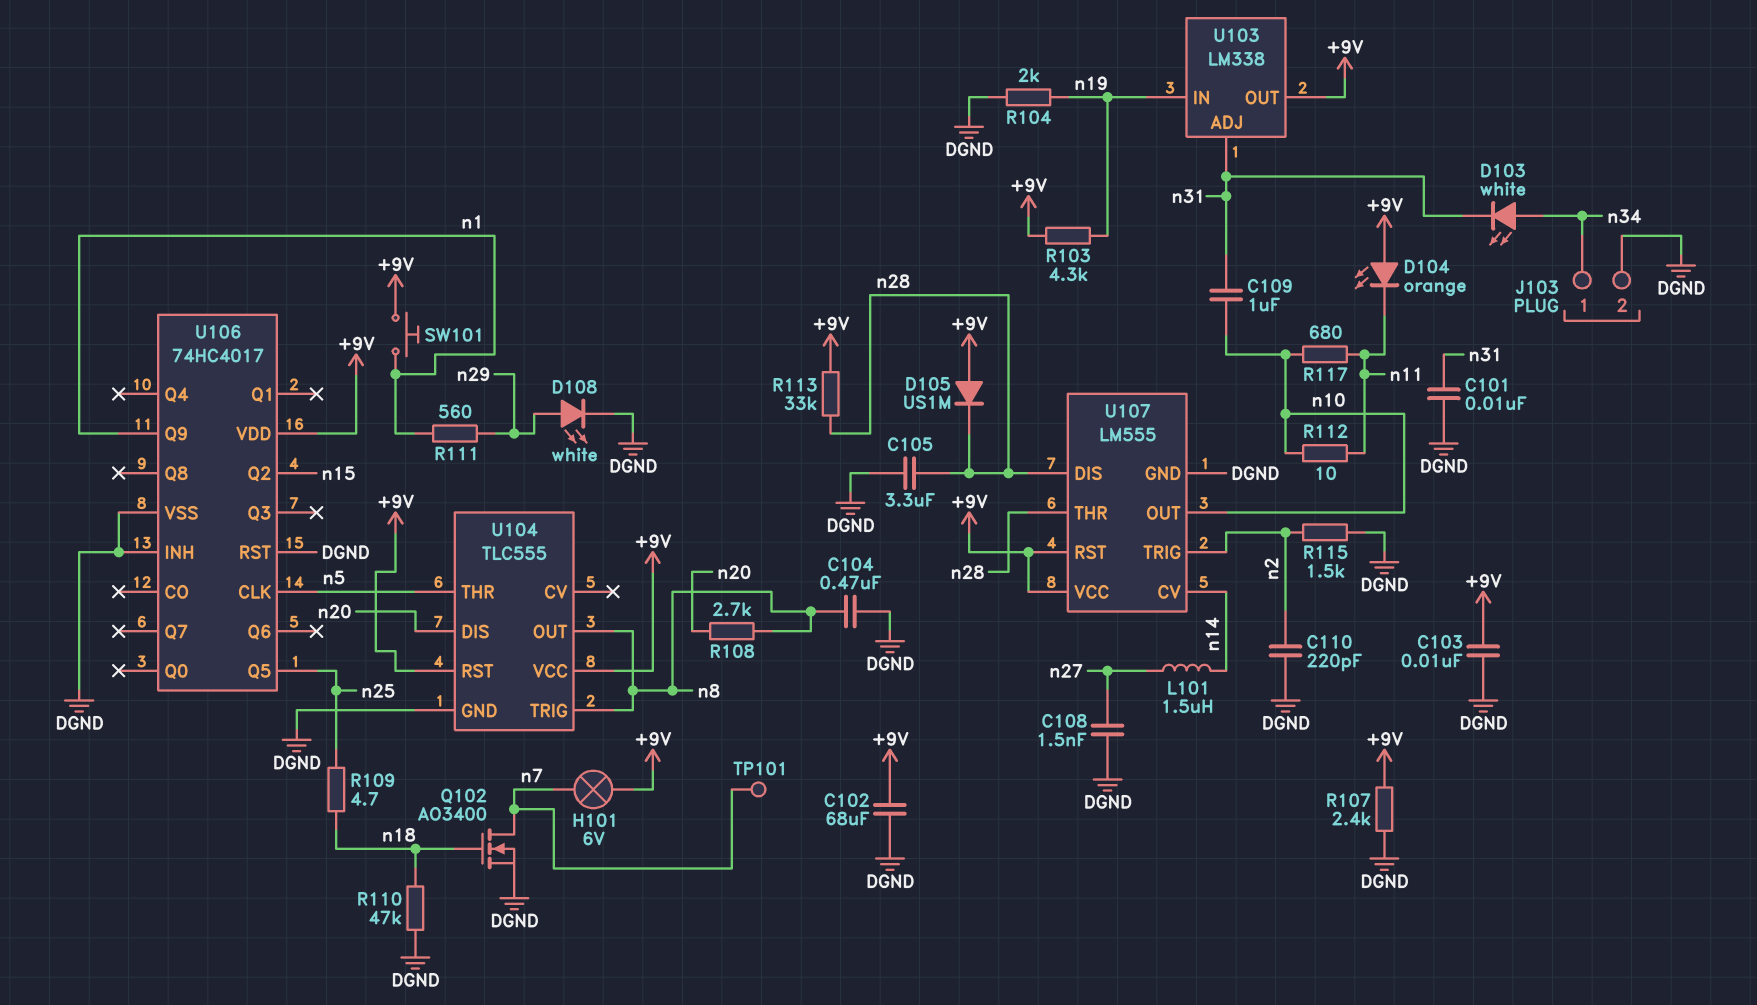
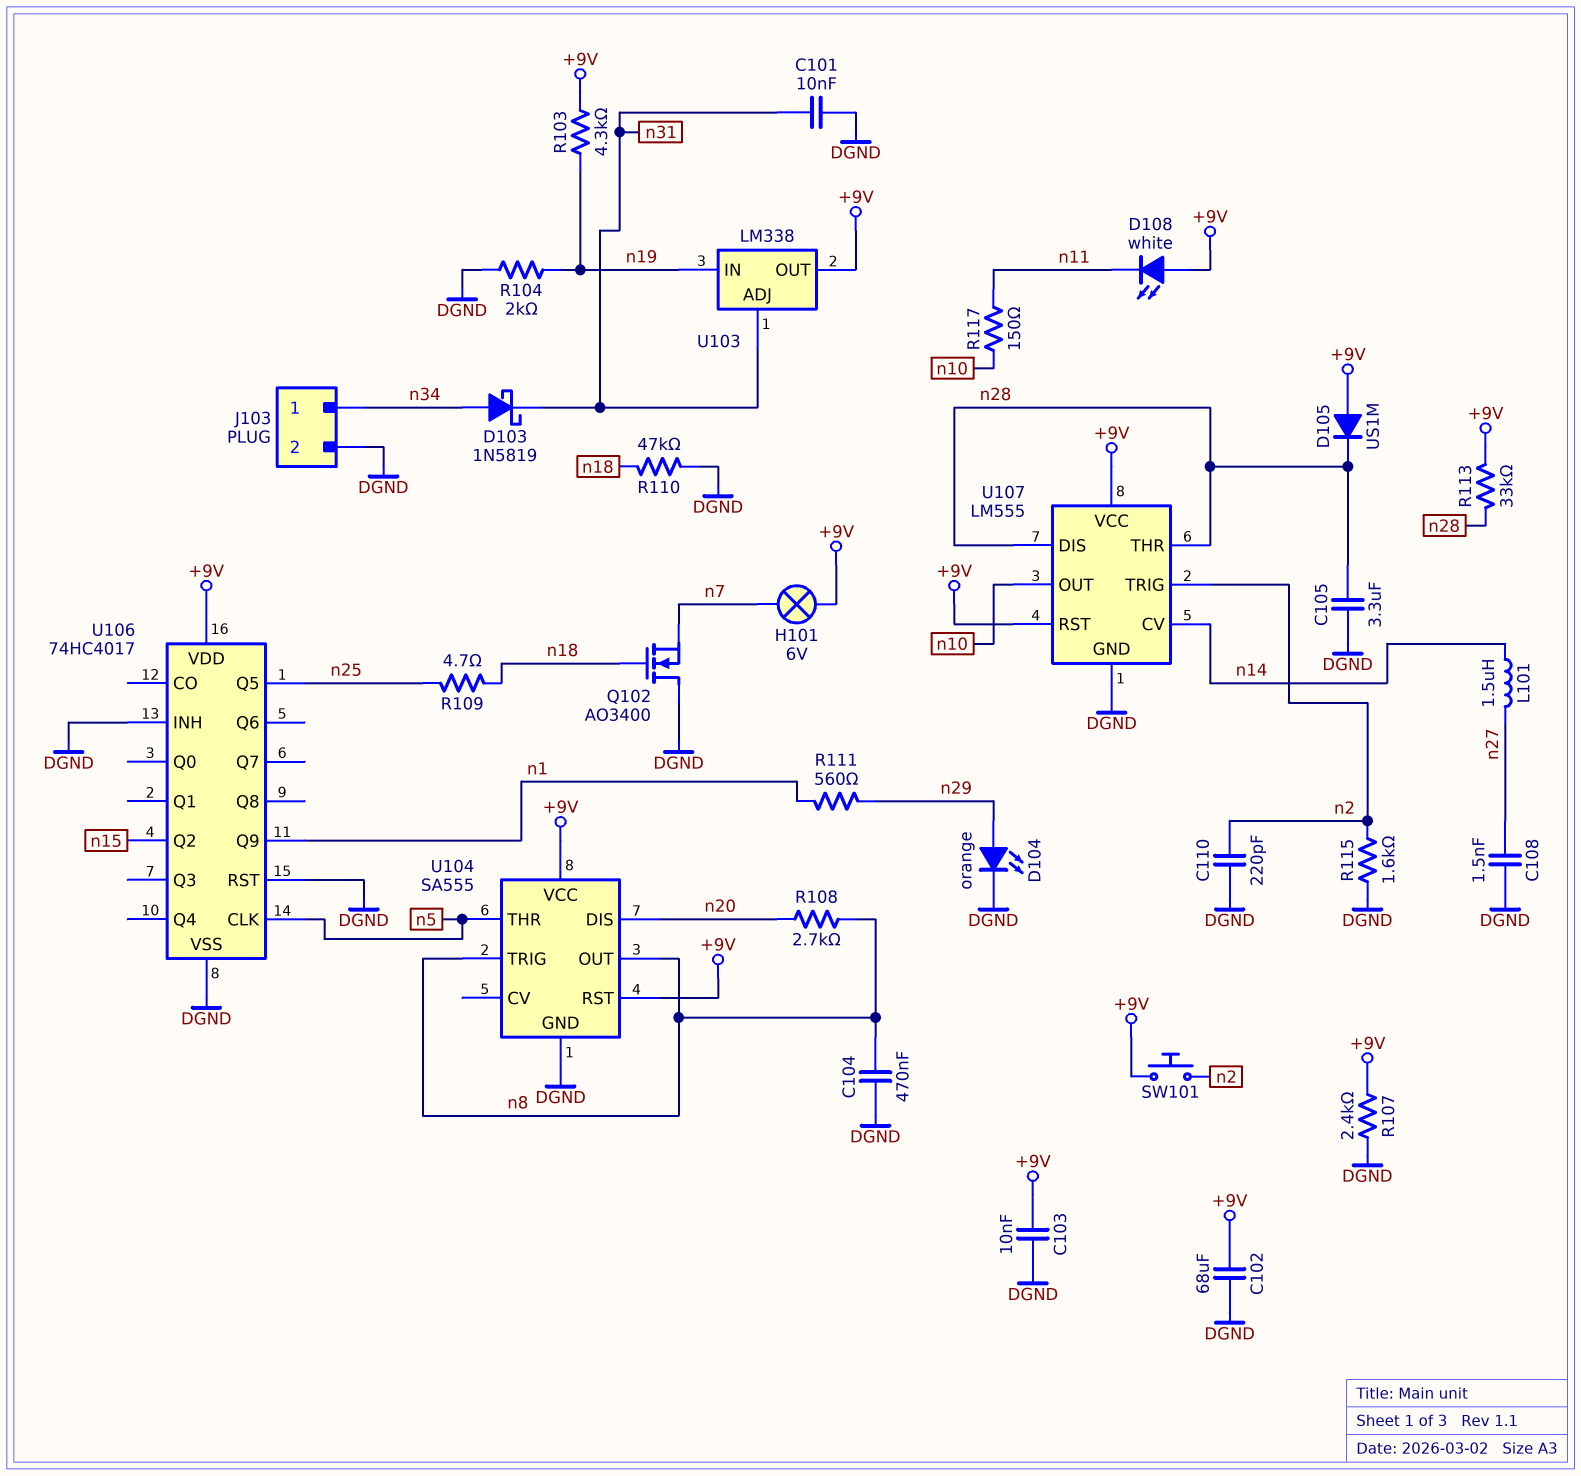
C109: 1uF (n10, n31) -> none
D103: LED white (A n34, K n31) -> schottky 1N5819 (A n34, K n31)
D104: LED orange (A +9V, K n11) -> LED orange (A n29, K DGND)
D108: LED white (A n29, K DGND) -> LED white (A +9V, K n11)
Q102: NMOS AO3400 (G n18, D n7, S DGND) -> NMOS AO3400 (G n18, D DGND, S n7)
R112: 10 (n10, n11) -> none
R115: 1.5k (DGND, n2) -> 1.6k (DGND, n2)
R117: 680 (n10, n11) -> 150 (n10, n11)
SW101: button (+9V, n1) -> button (+9V, n2)
TP101: test point (n7) -> none
U104: TLC555 -> SA555

